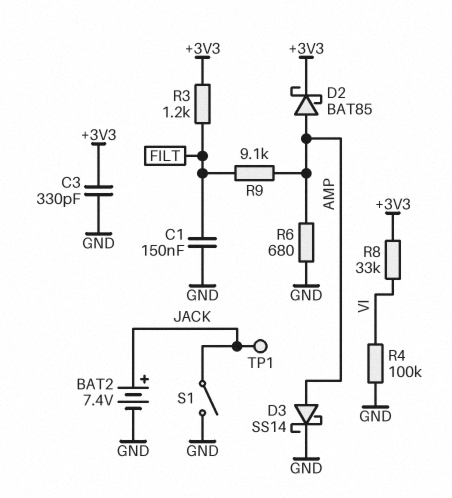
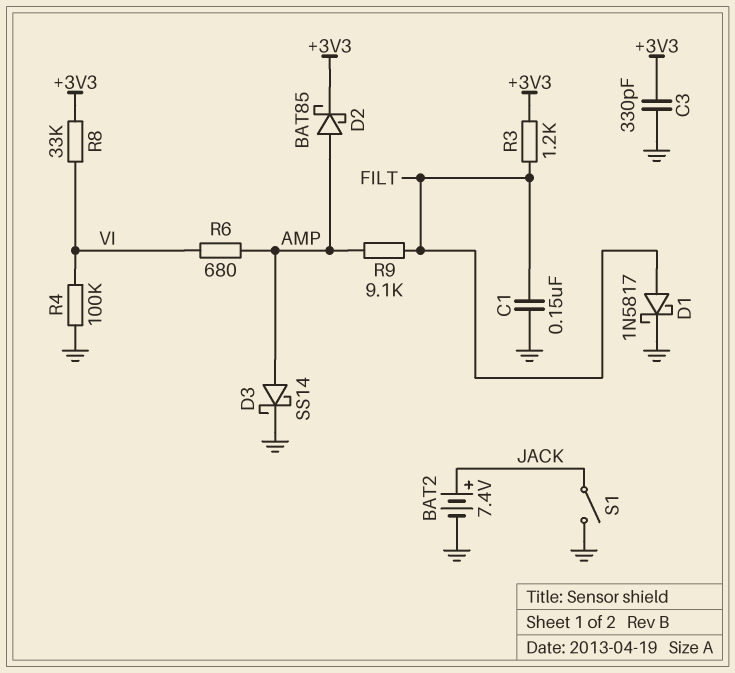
D1: none -> schottky 1N5817 (A FILT, K GND)
R6: 680 (AMP, GND) -> 680 (AMP, VI)
TP1: test point (JACK) -> none

